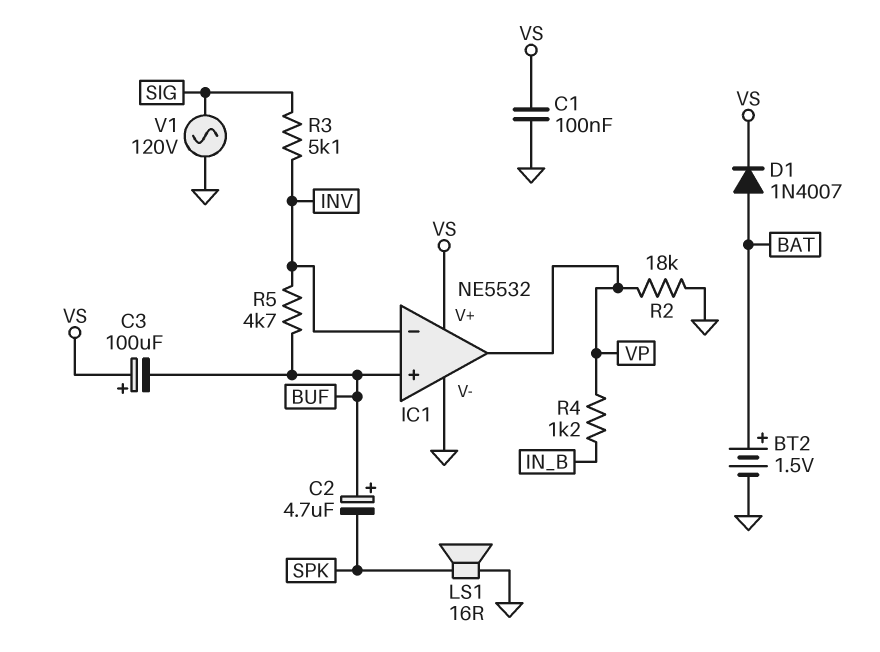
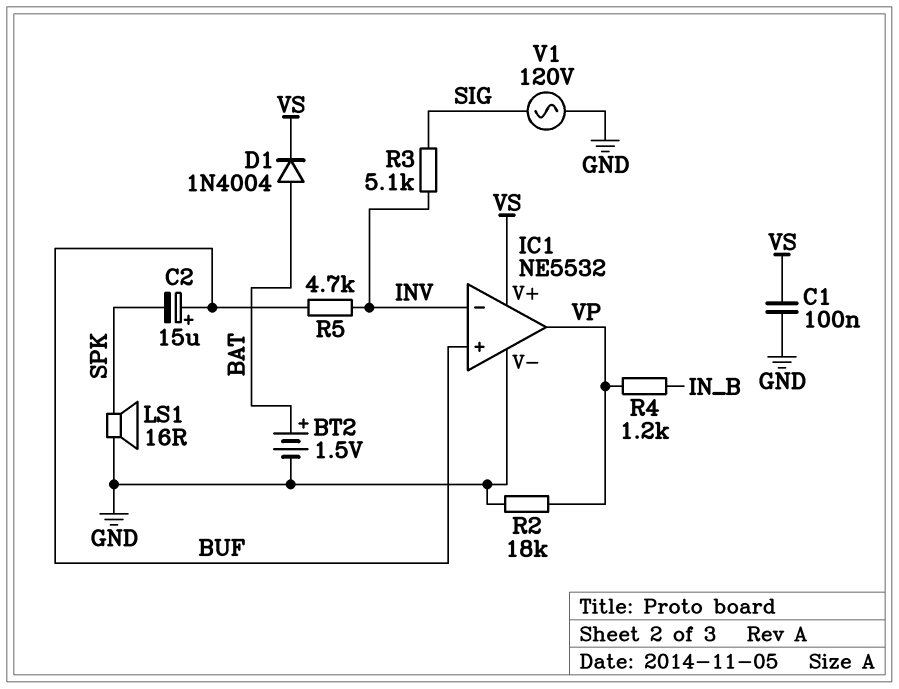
C2: 4.7uF (plus BUF, minus SPK) -> 15uF (plus BUF, minus SPK)
C3: 100uF (plus VS, minus BUF) -> none
D1: diode 1N4007 (A BAT, K VS) -> diode 1N4004 (A BAT, K VS)

